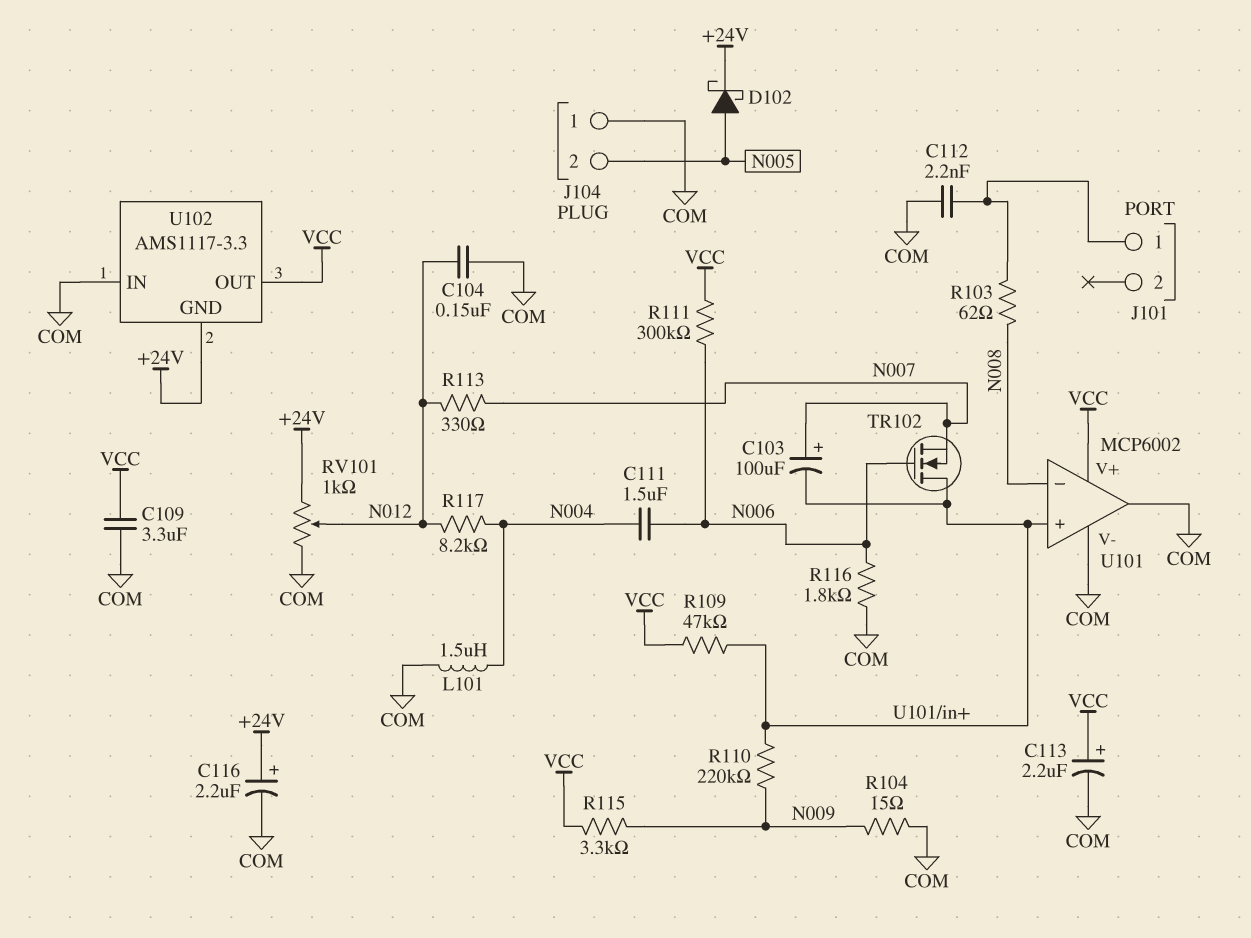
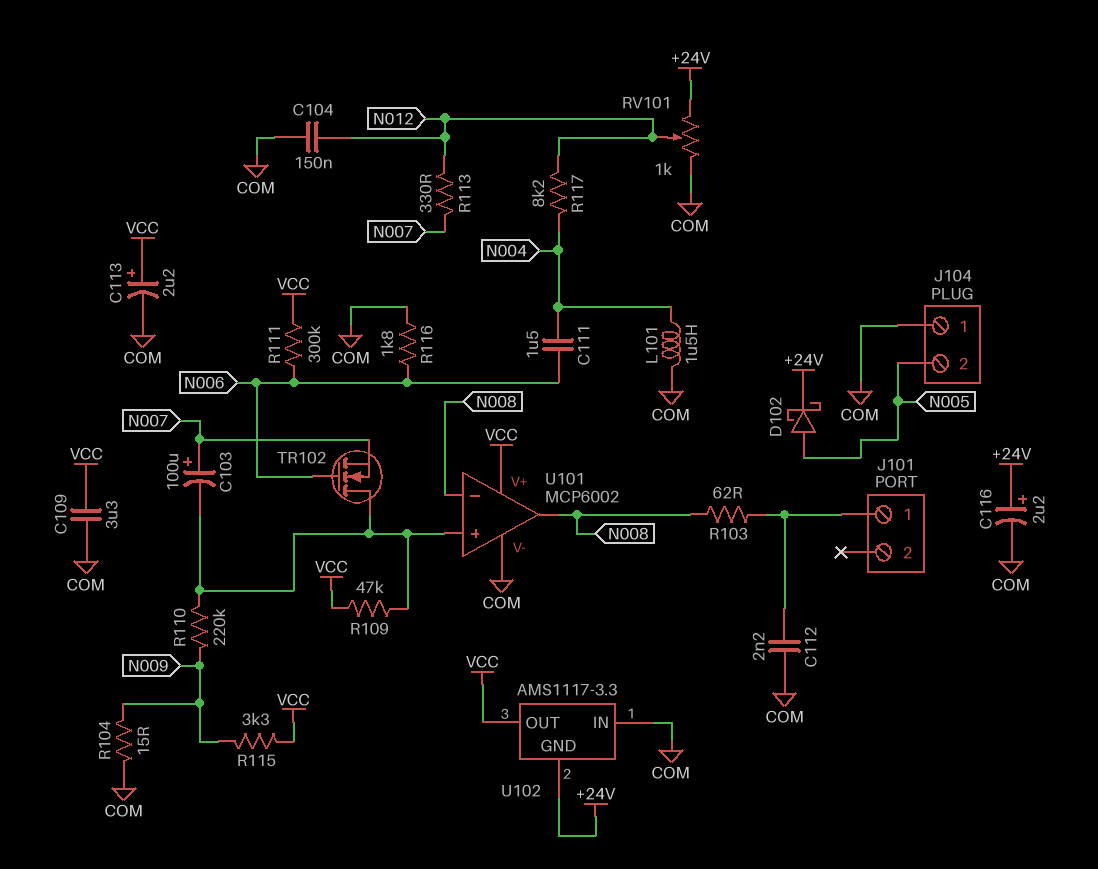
U101 pin out: COM -> N008

